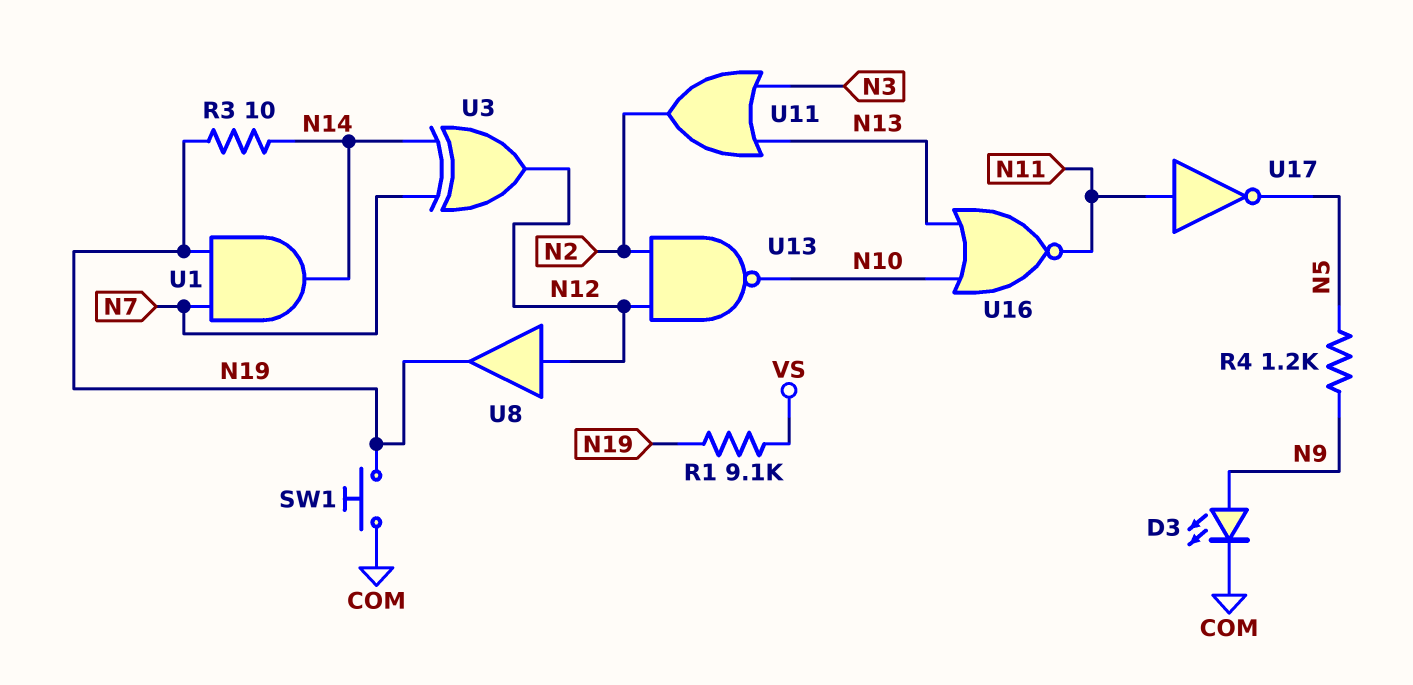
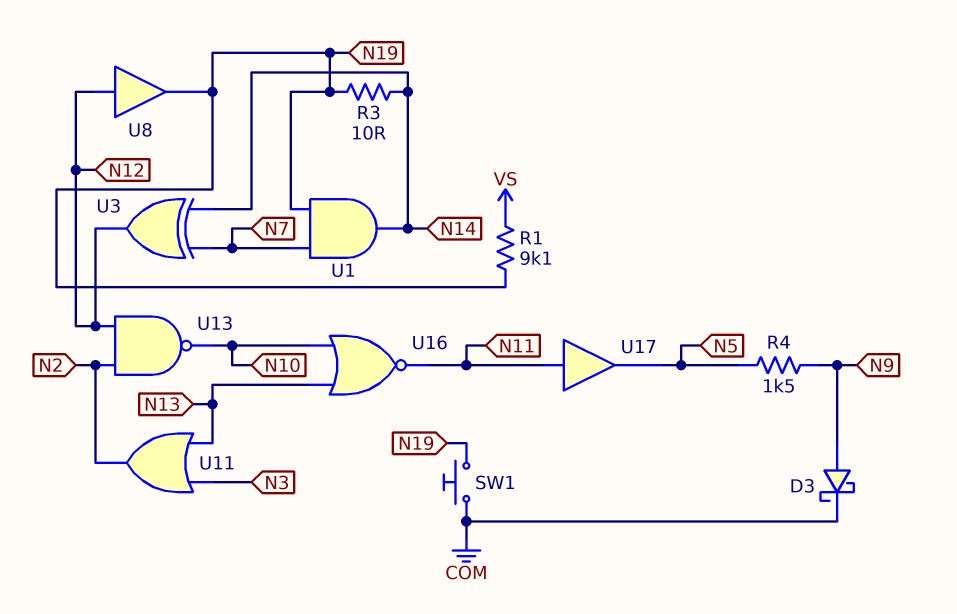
D3: LED (A N9, K COM) -> schottky (A N9, K COM)
R4: 1.2k (N5, N9) -> 1.5k (N5, N9)
U17: NOT (in N11, out N5) -> buffer (in N11, out N5)

